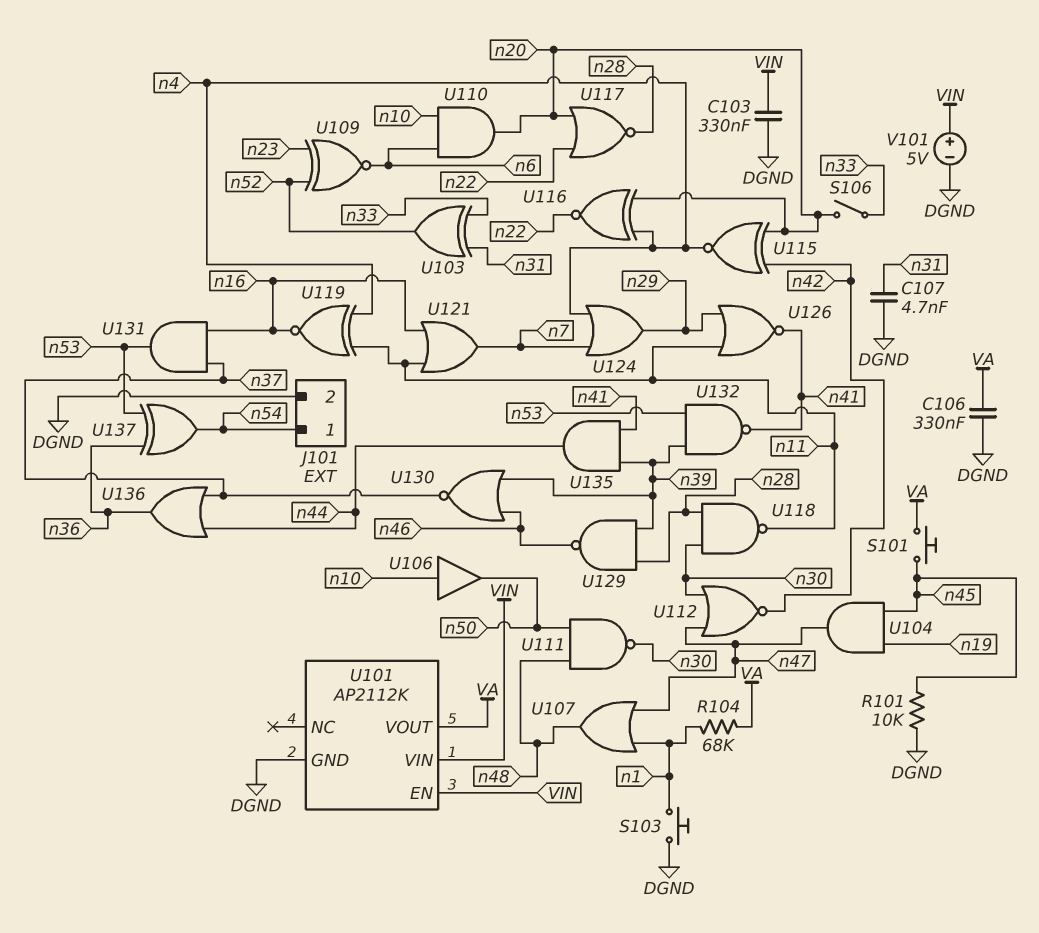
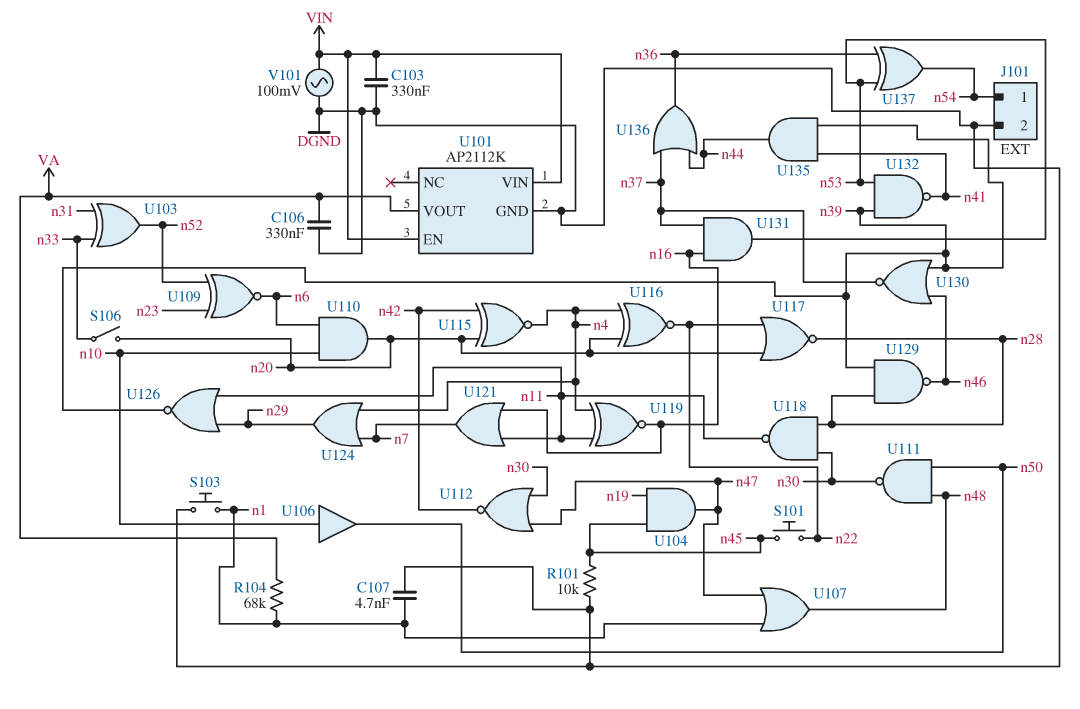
C107: 4.7nF (DGND, n31) -> 4.7nF (DGND, n1)
S101: button (VA, n45) -> button (n22, n45)
U126: NOR (in n11, in n29, out n41) -> NOR (in n11, in n29, out n39)
V101: 5V (plus VIN, minus DGND) -> AC 100mV (DGND, VIN)

